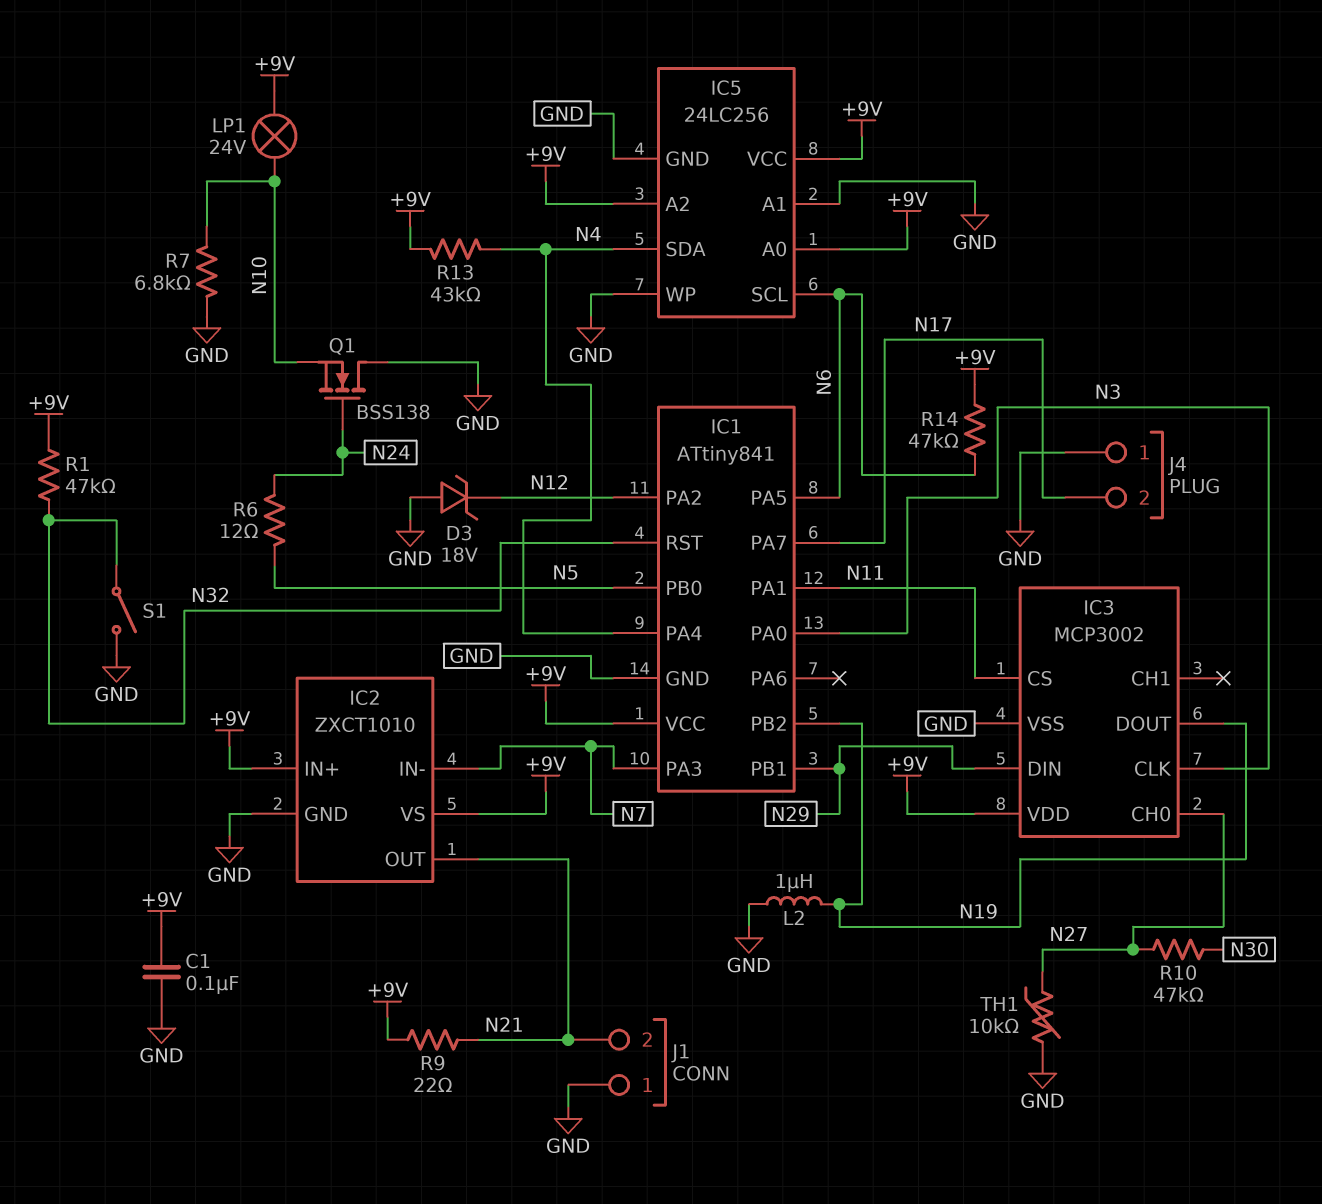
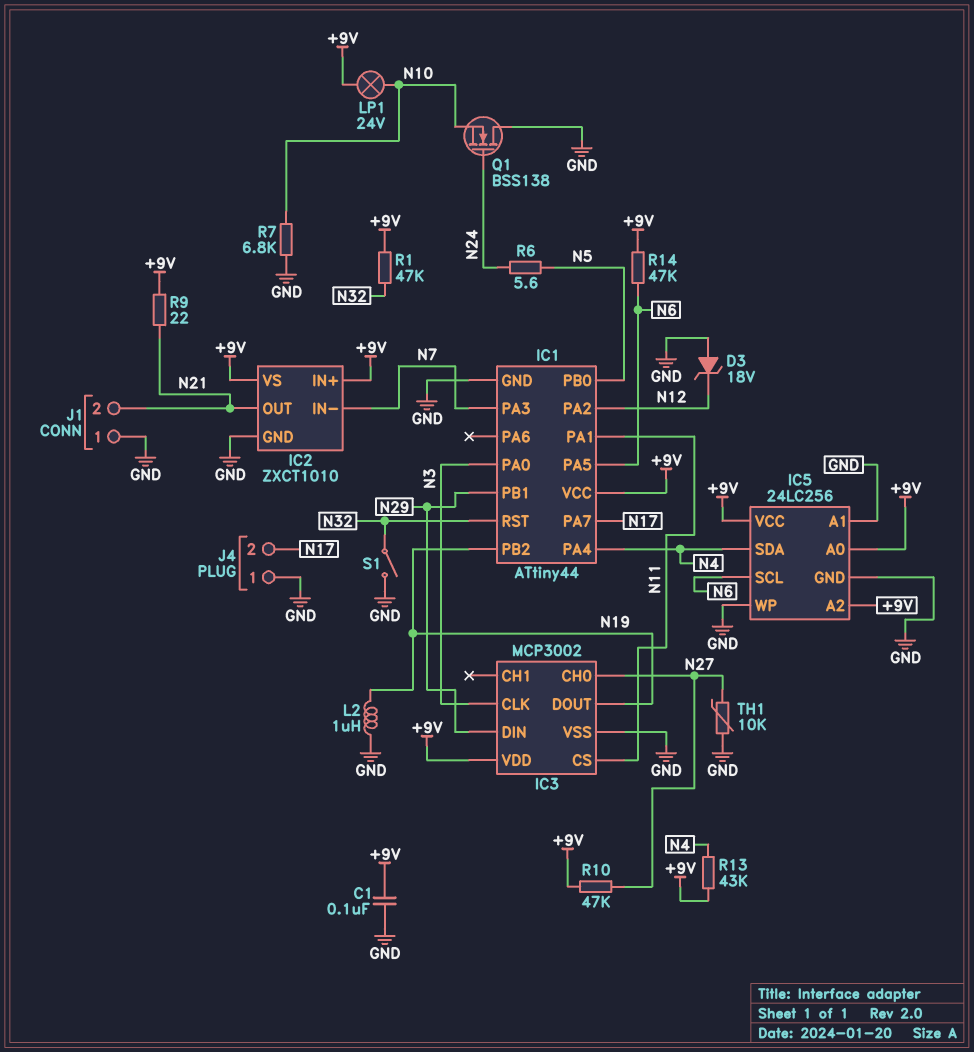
IC1: ATtiny841 -> ATtiny44
R6: 12 (N5, N24) -> 5.6 (N5, N24)
R10: 47k (N27, N30) -> 47k (+9V, N27)

